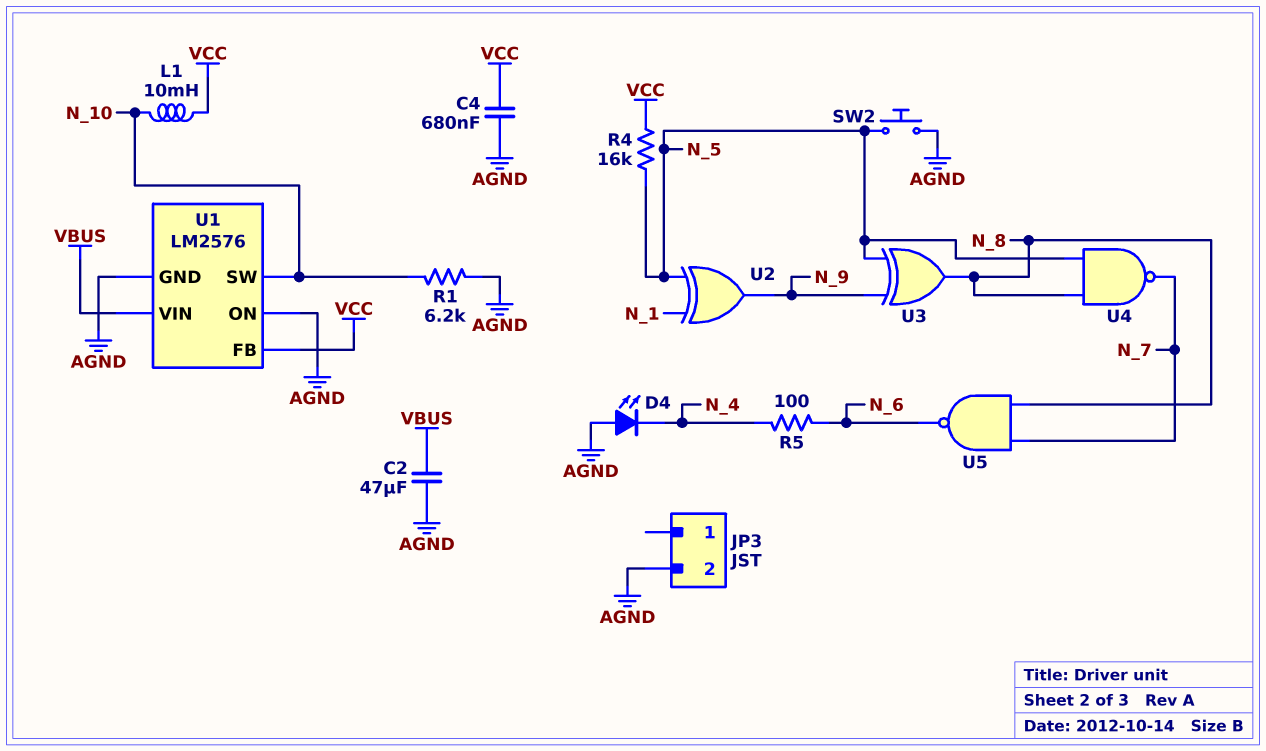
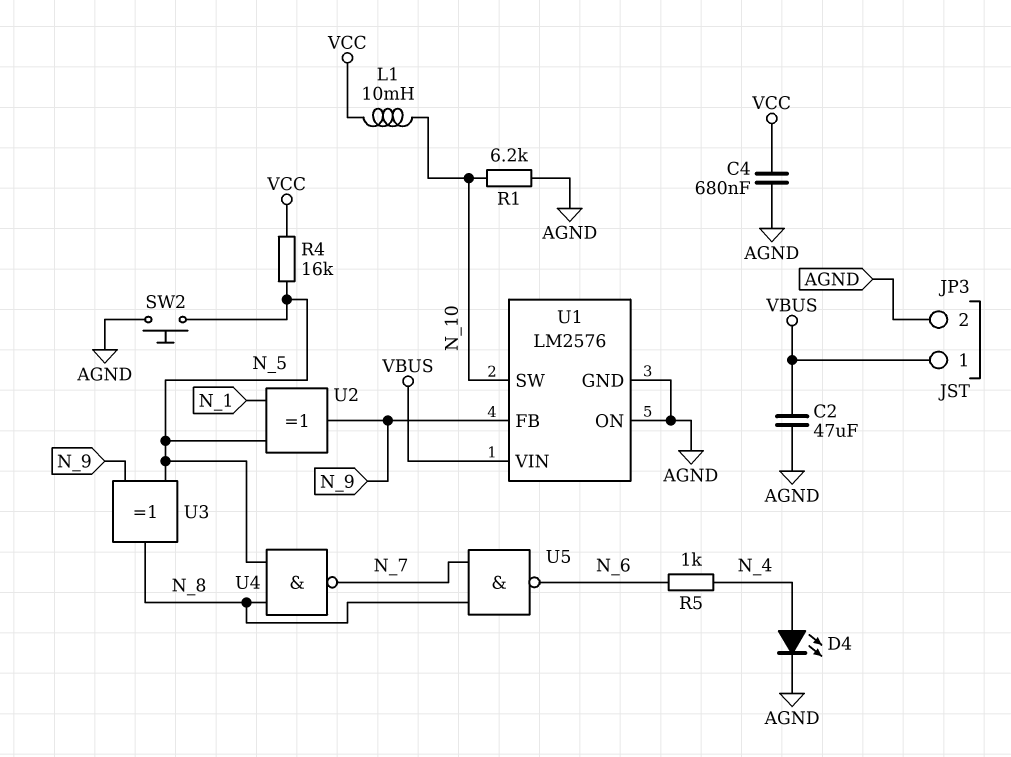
D4: LED (A AGND, K N_4) -> LED (A N_4, K AGND)
JP3 pin 1: none -> VBUS
R5: 100 (N_4, N_6) -> 1k (N_4, N_6)
U1 pin FB: VCC -> N_9

